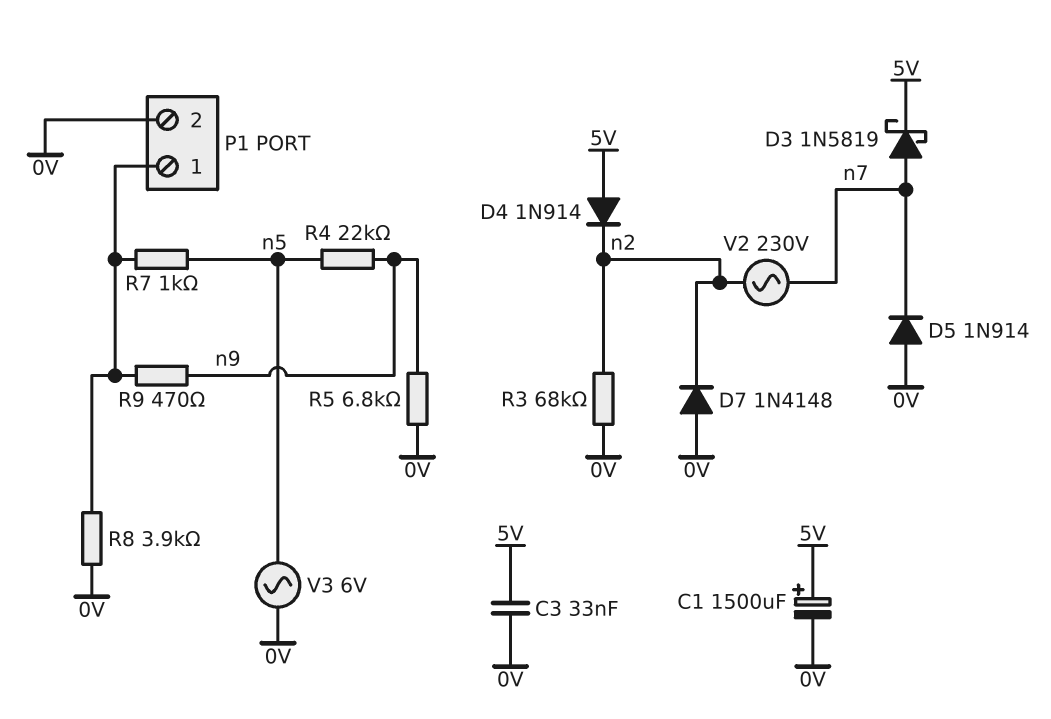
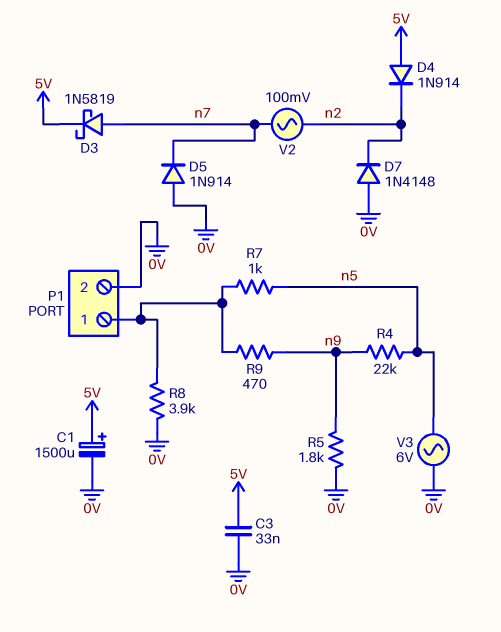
R3: 68k (0V, n2) -> none
R5: 6.8k (0V, n9) -> 1.8k (0V, n9)
V2: AC 230V (n2, n7) -> AC 100mV (n2, n7)

